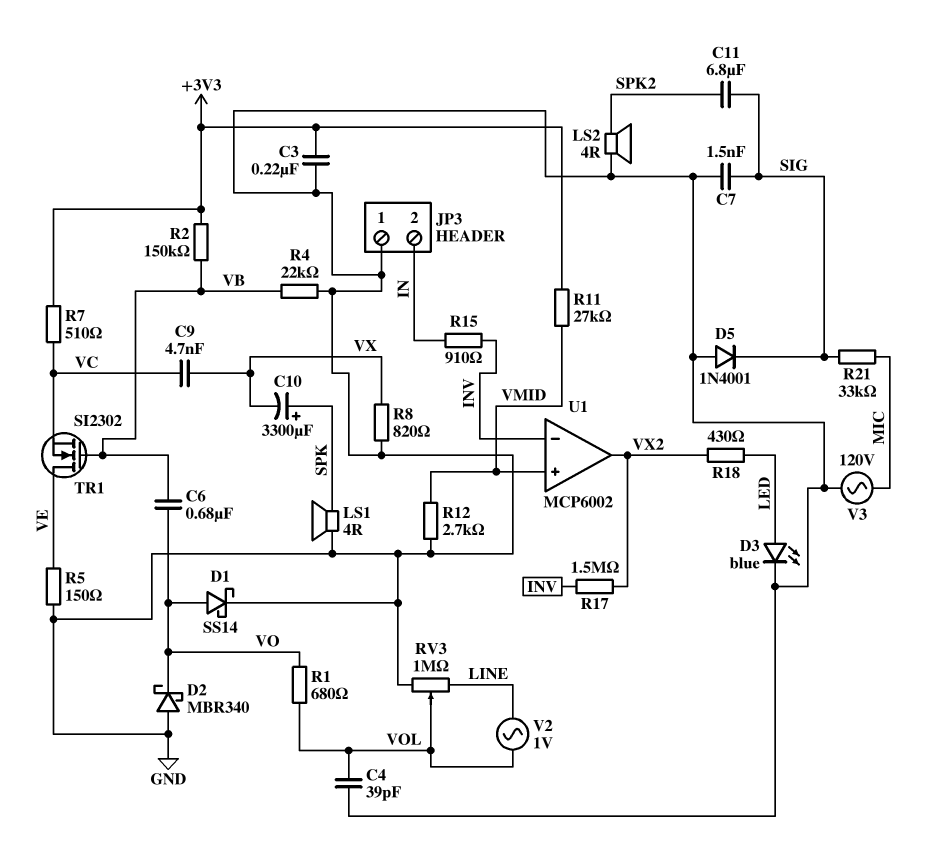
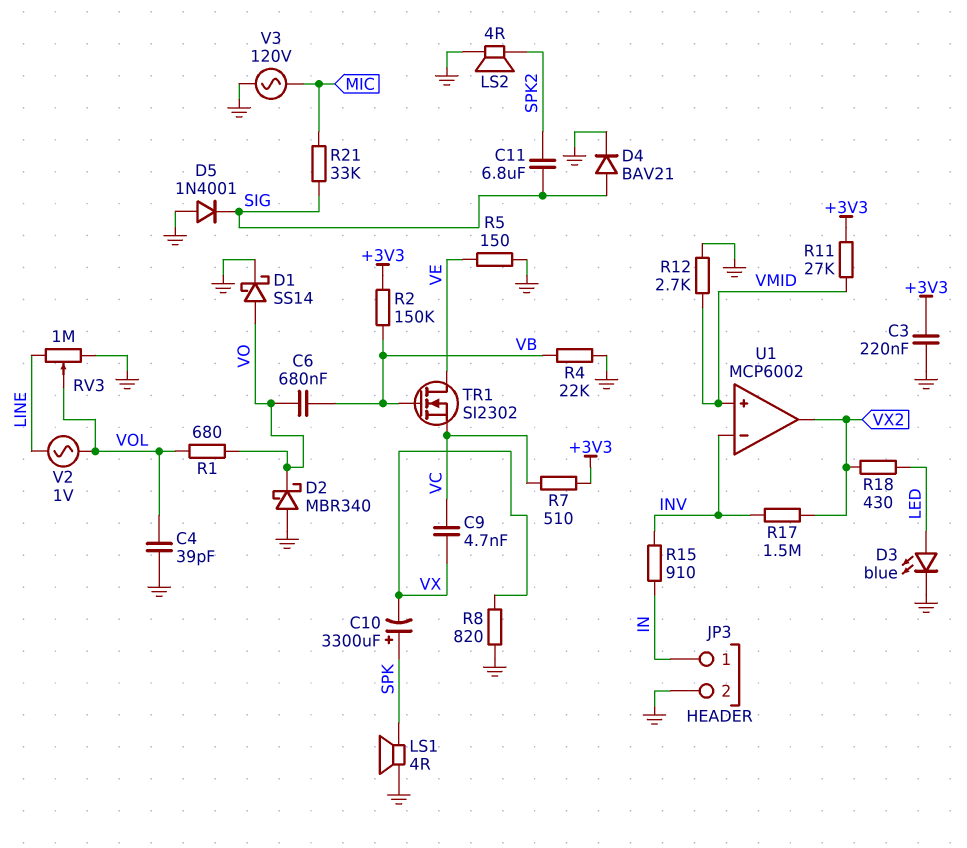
C7: 1.5nF (GND, SIG) -> none
D4: none -> diode BAV21 (A SIG, K GND)
JP3 pin 1: GND -> IN
JP3 pin 2: IN -> GND

